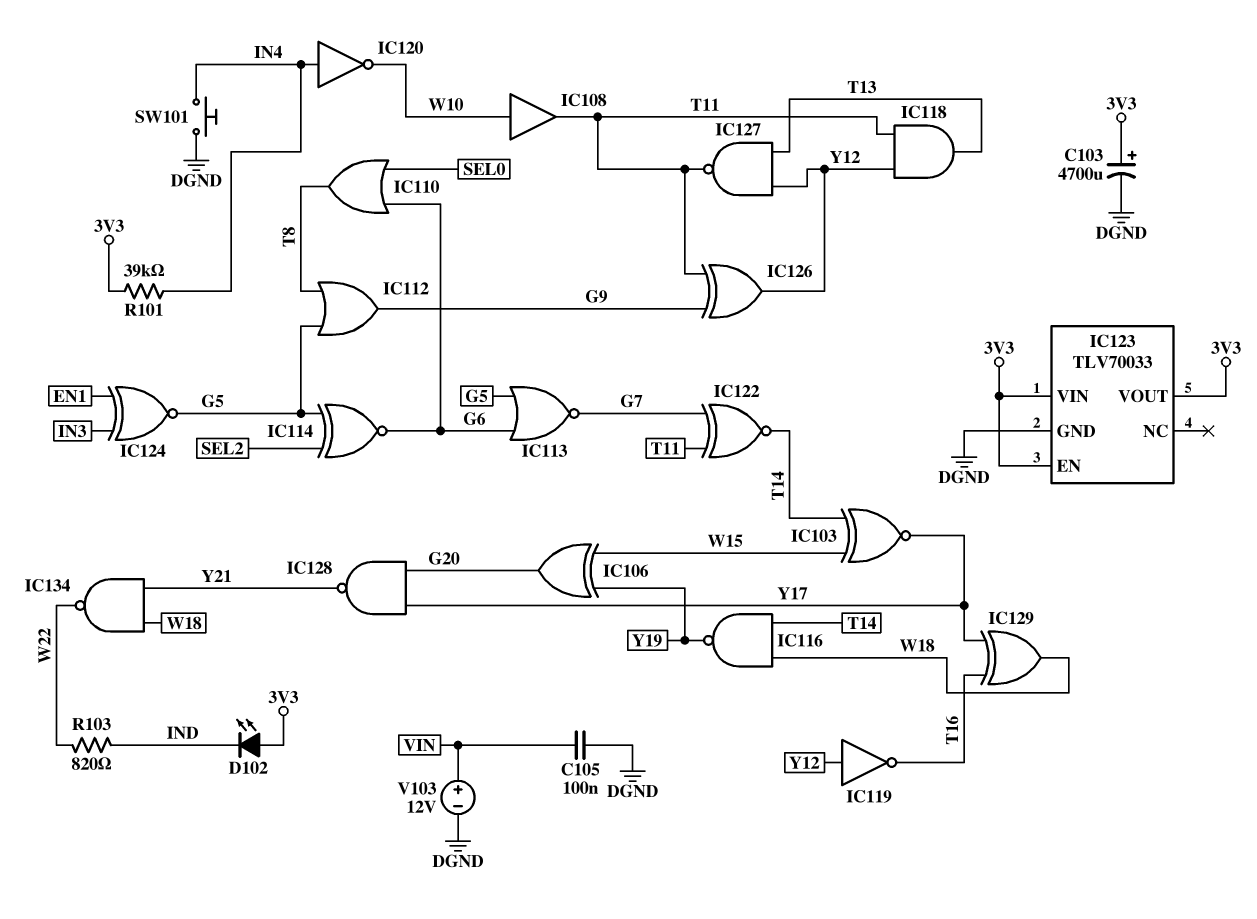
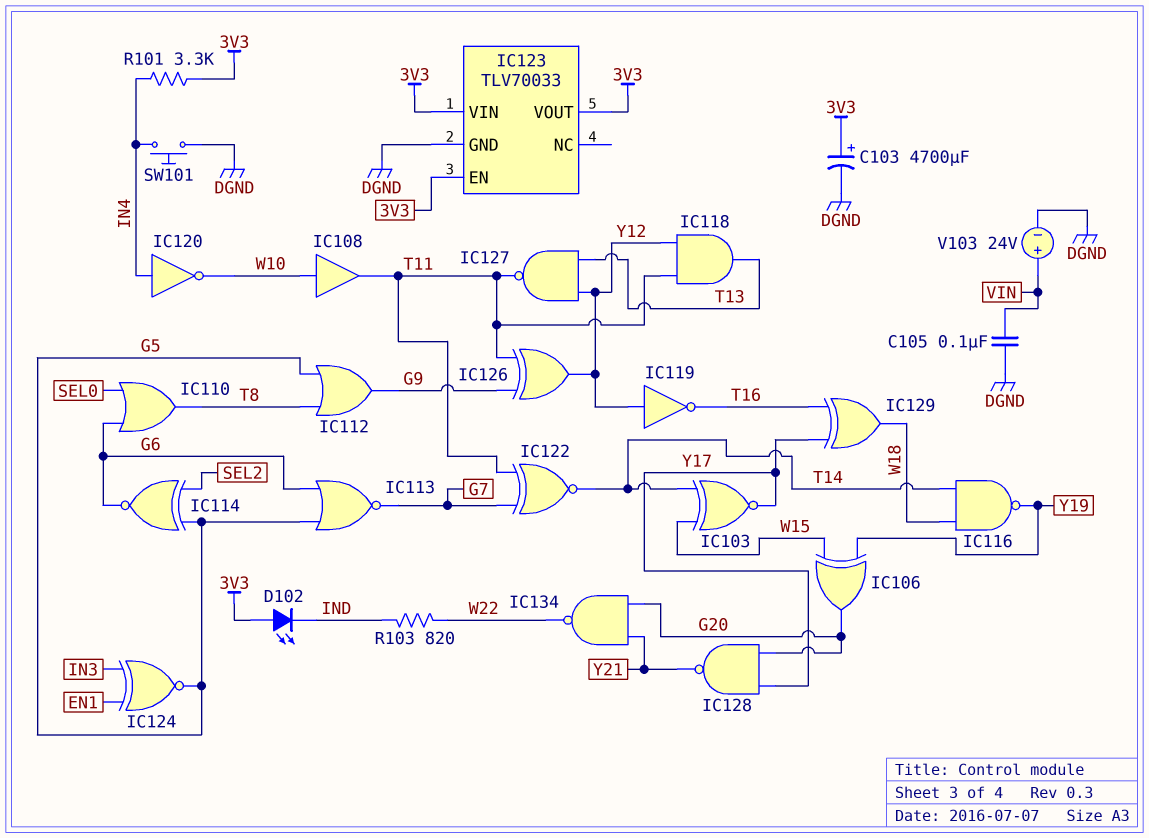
IC134: NAND (in W18, in Y21, out W22) -> NAND (in G20, in Y21, out W22)
R101: 39k (3V3, IN4) -> 3.3k (3V3, IN4)
V103: 12V (plus VIN, minus DGND) -> 24V (plus VIN, minus DGND)

